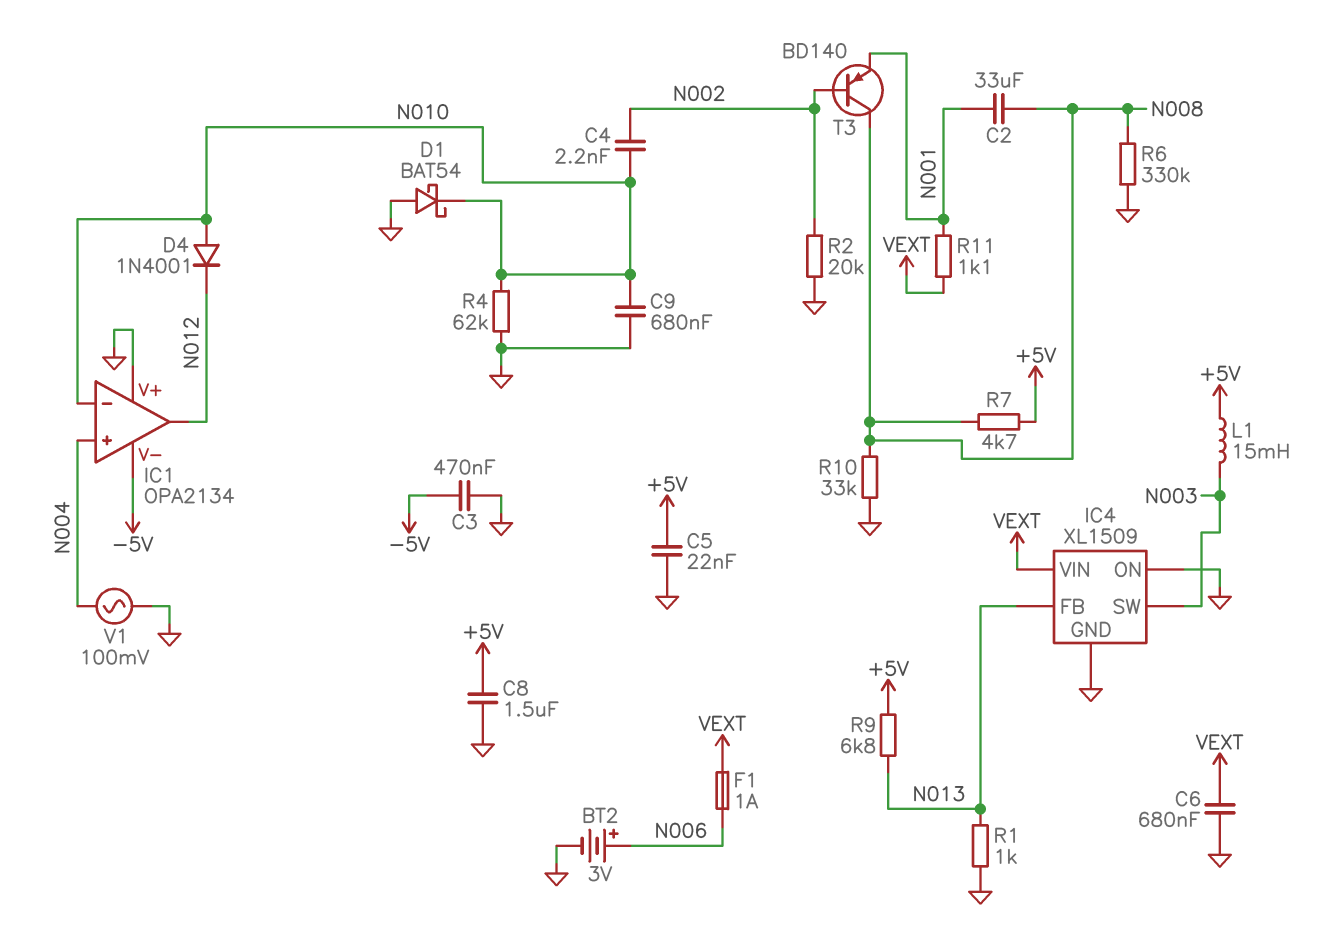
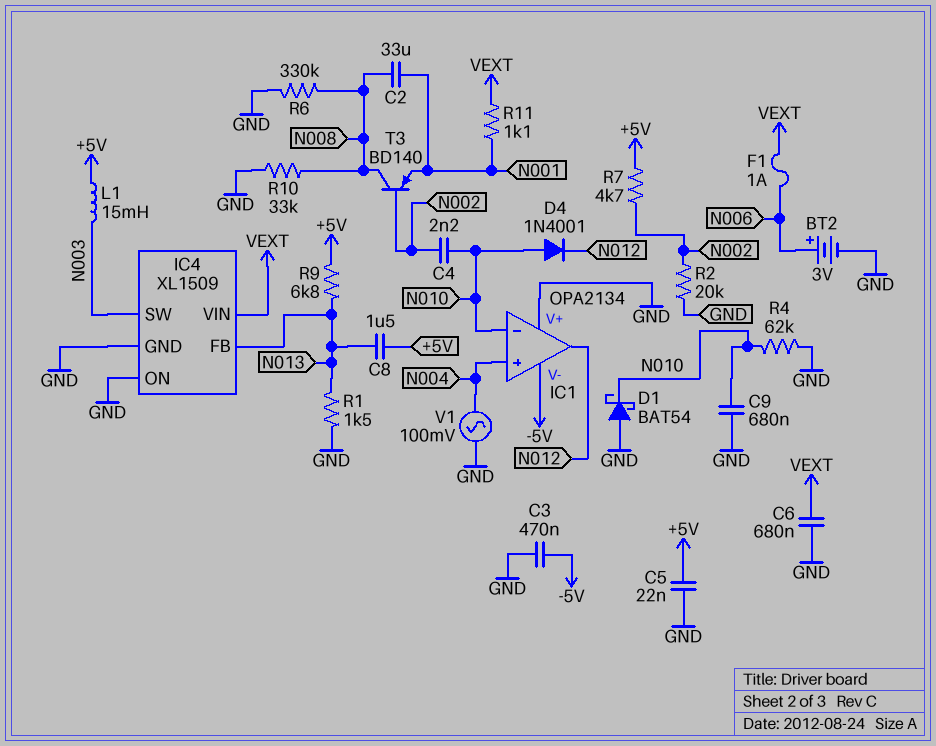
C8: 1.5uF (+5V, GND) -> 1.5uF (+5V, N013)
R1: 1k (GND, N013) -> 1.5k (GND, N013)
R7: 4.7k (+5V, N008) -> 4.7k (+5V, N002)

